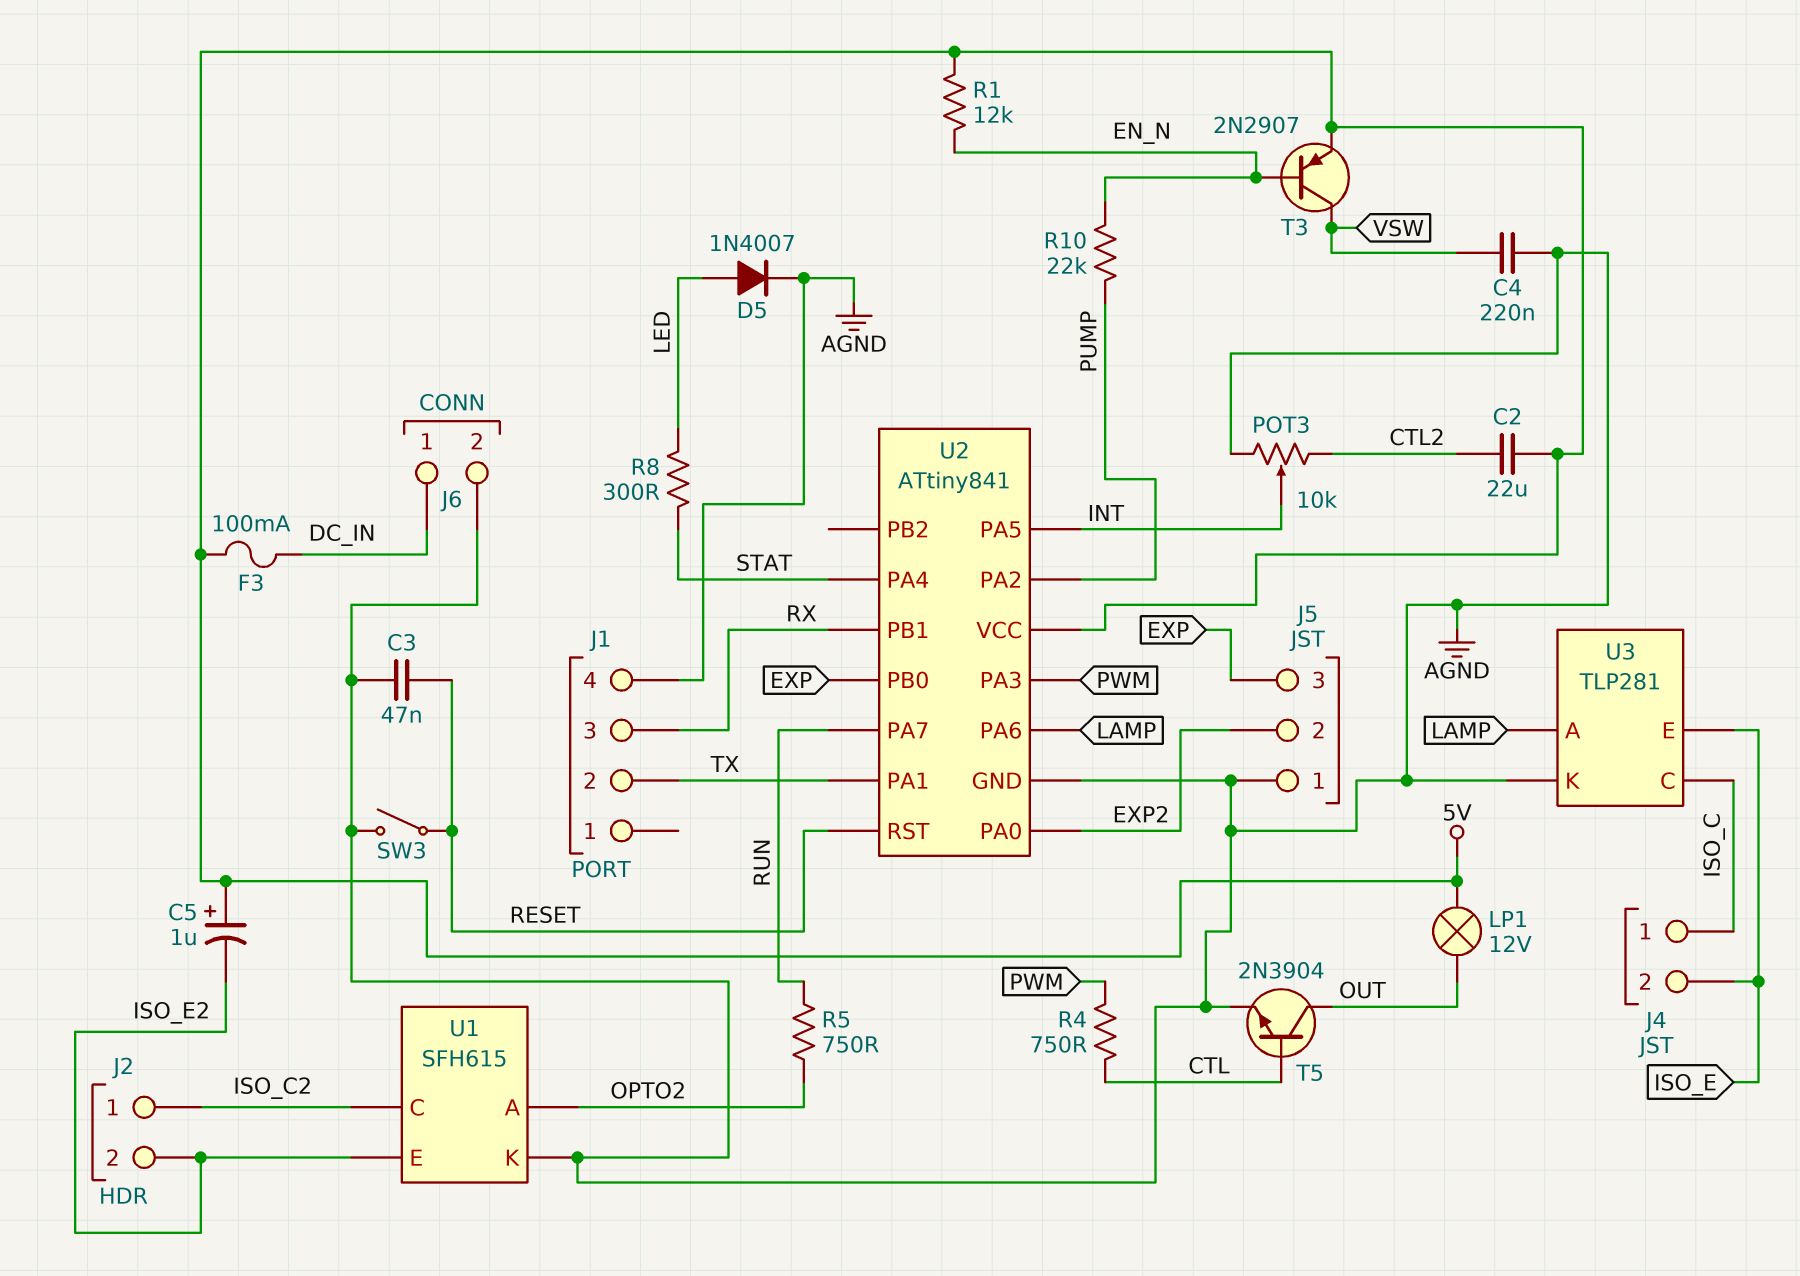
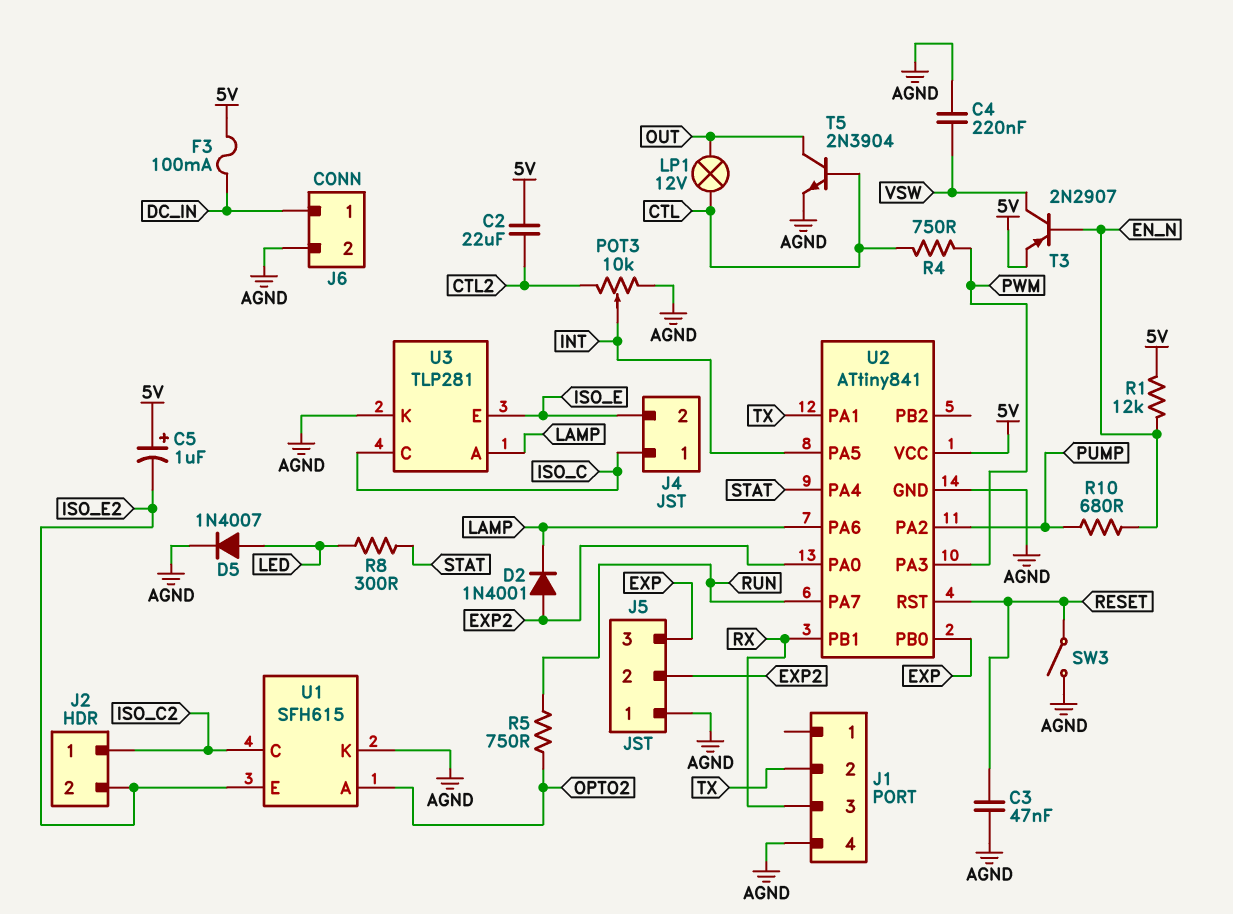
D2: none -> diode 1N4001 (A EXP2, K LAMP)
LP1: lamp 12V (5V, OUT) -> lamp 12V (CTL, OUT)
R10: 22k (EN_N, PUMP) -> 680 (EN_N, PUMP)

